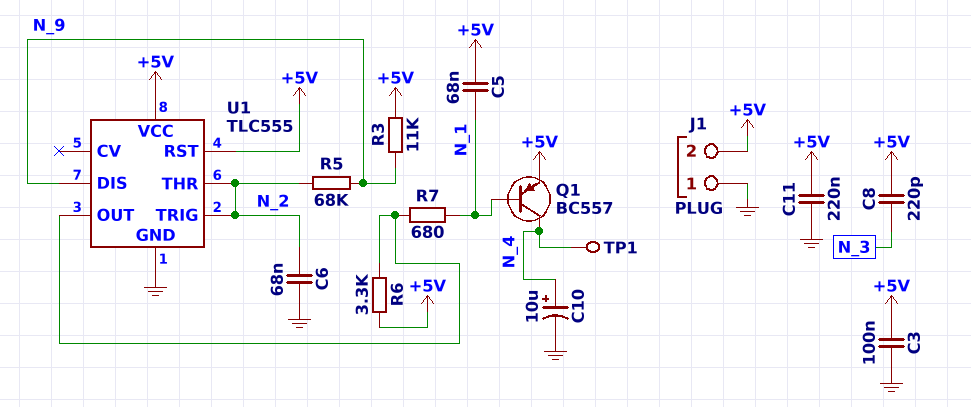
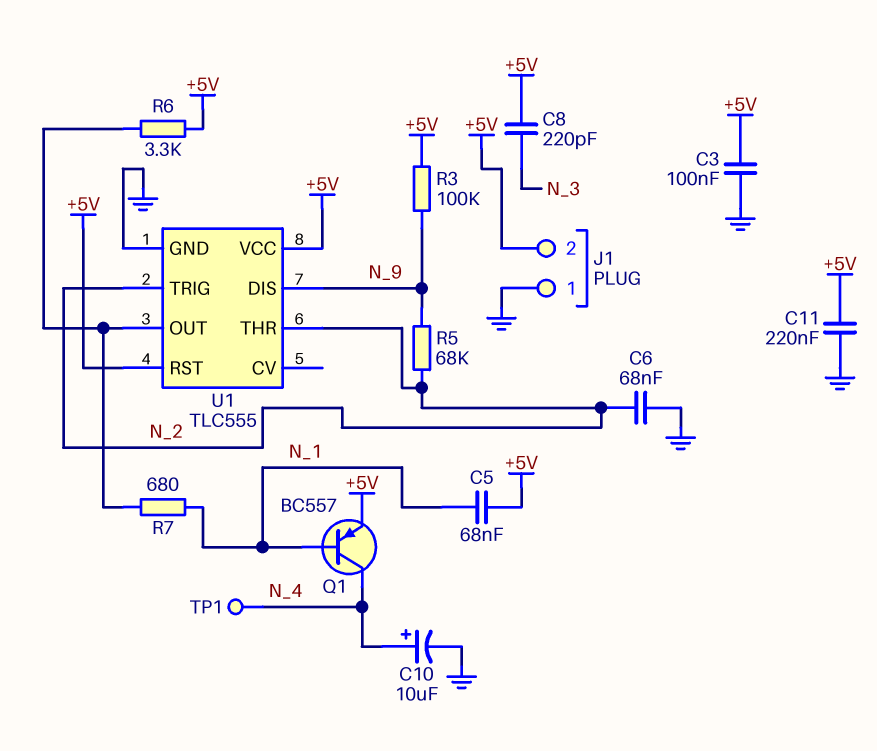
R3: 11k (+5V, N_9) -> 100k (+5V, N_9)

